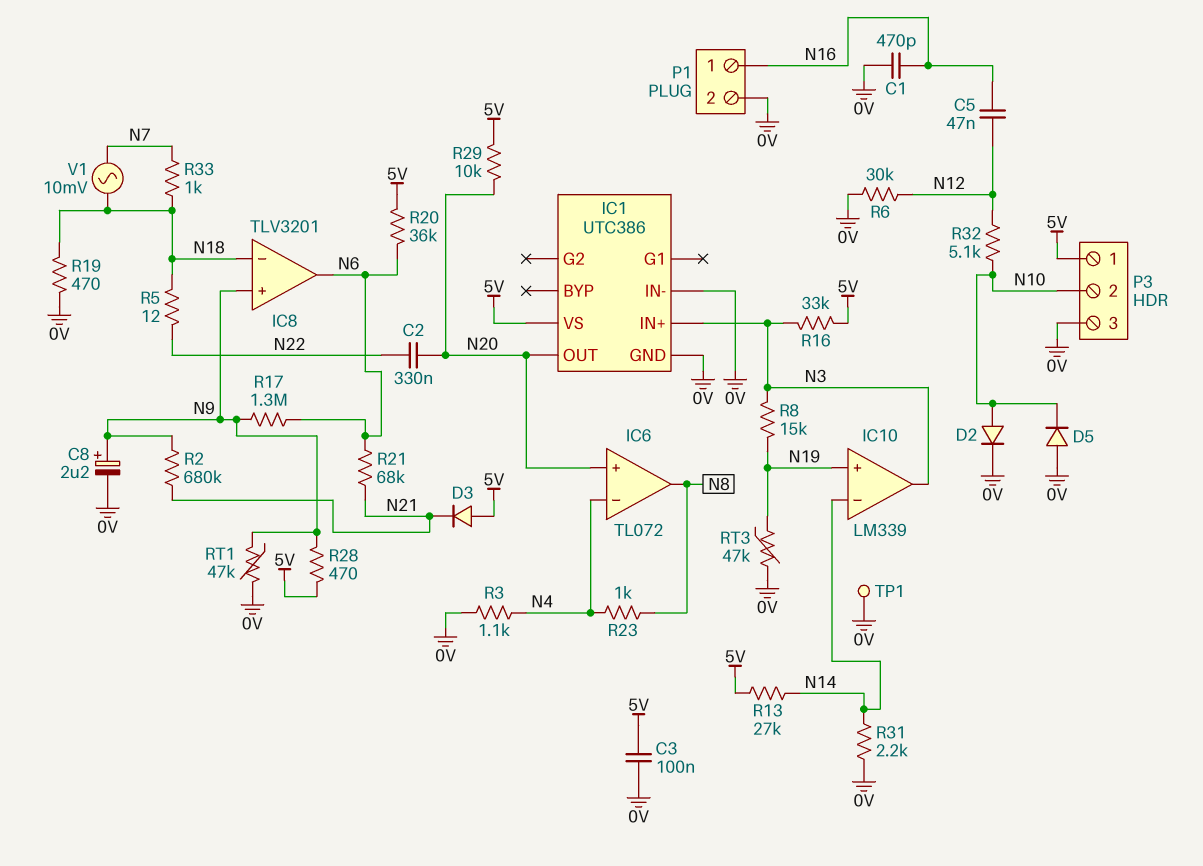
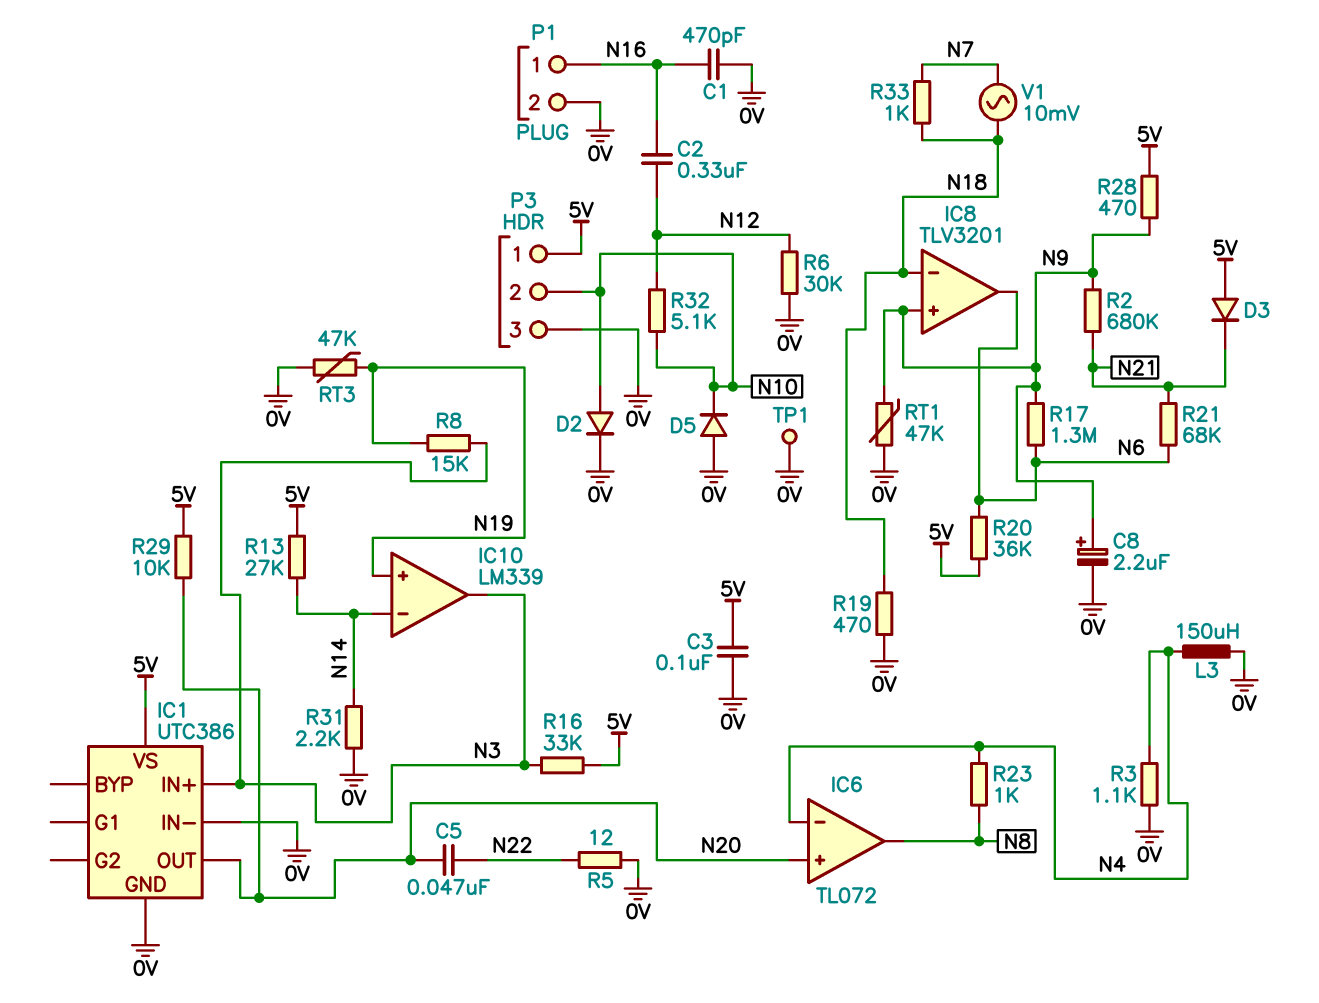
C2: 330nF (N20, N22) -> 330nF (N12, N16)
C5: 47nF (N12, N16) -> 47nF (N20, N22)
L3: none -> 150uH (0V, N4)
R5: 12 (N18, N22) -> 12 (0V, N22)

